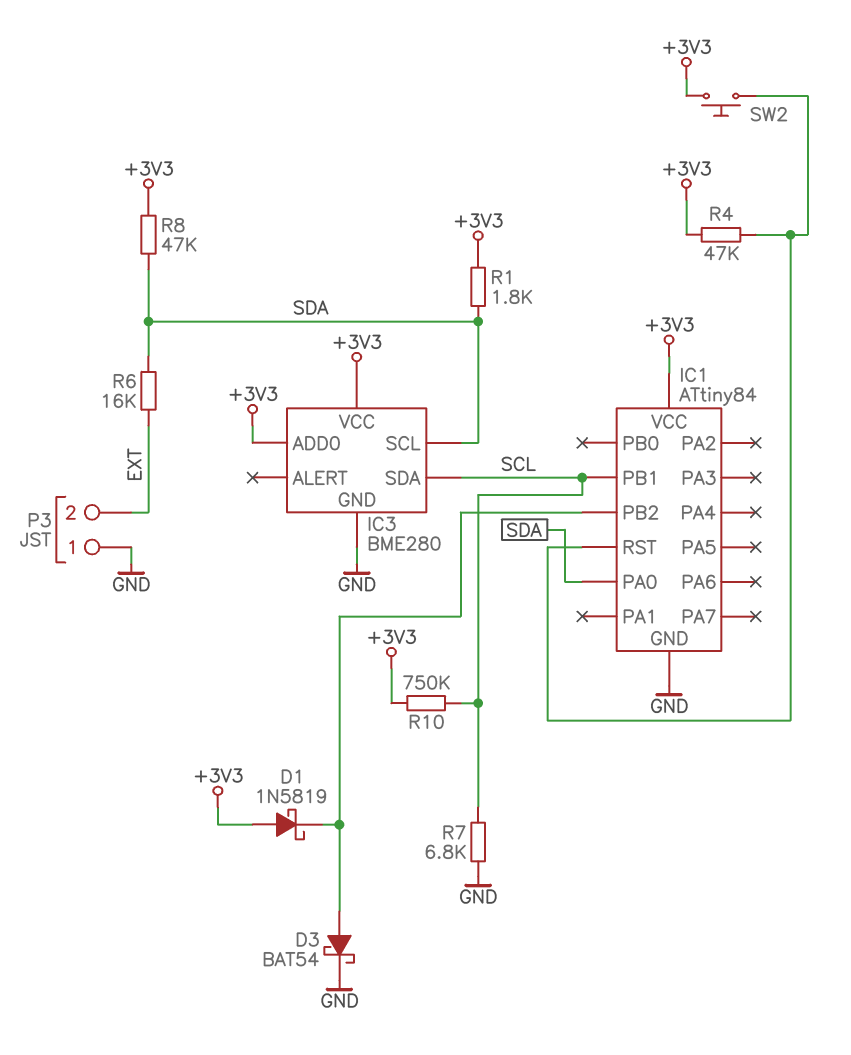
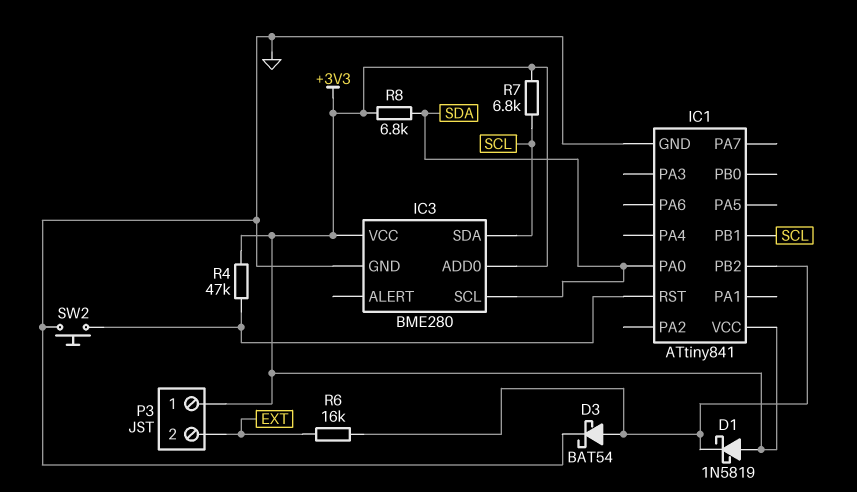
IC1: ATtiny84 -> ATtiny841
P3 pin 1: GND -> +3V3
R1: 1.8k (+3V3, SDA) -> none
R6: 16k (EXT, SDA) -> 16k (EXT, IC1/PB2)
R7: 6.8k (GND, SCL) -> 6.8k (+3V3, SCL)
R8: 47k (+3V3, SDA) -> 6.8k (+3V3, SDA)
R10: 750k (+3V3, SCL) -> none
SW2: button (+3V3, IC1/RST) -> button (GND, IC1/RST)

